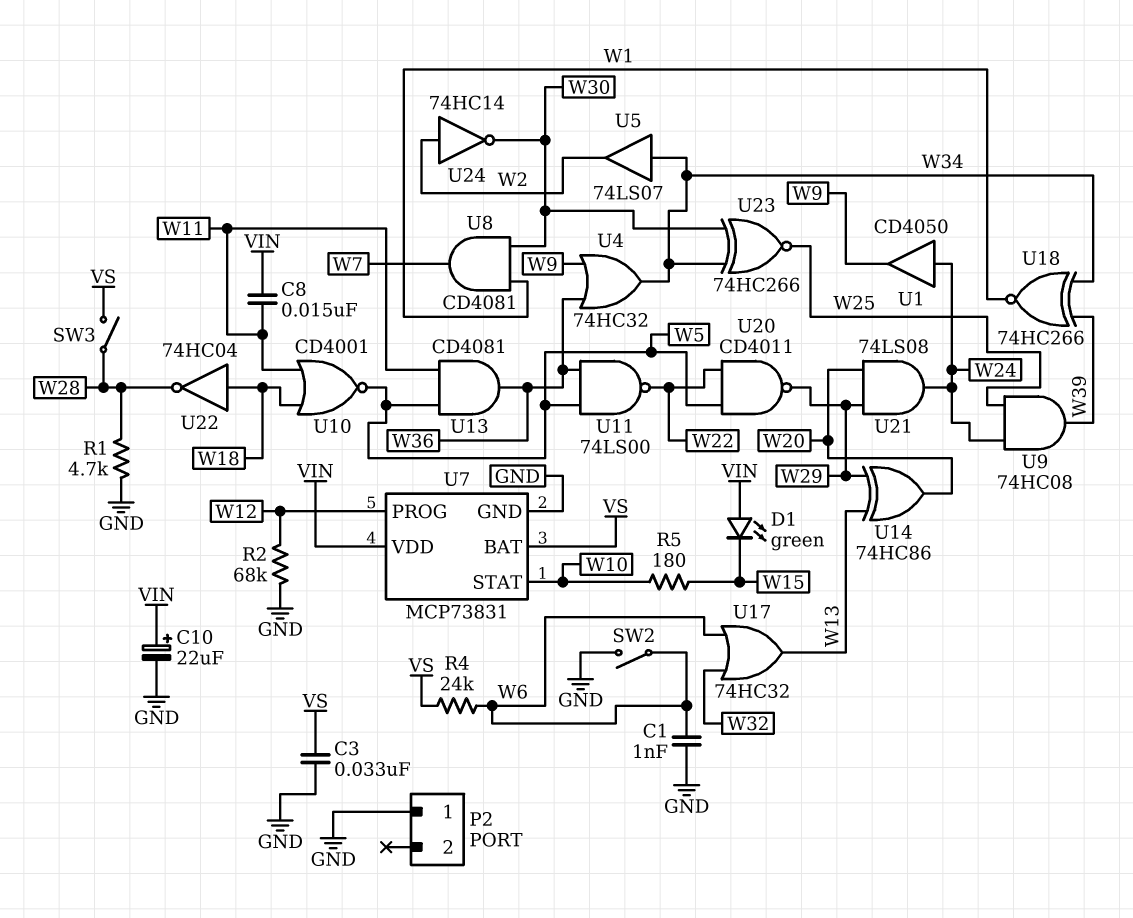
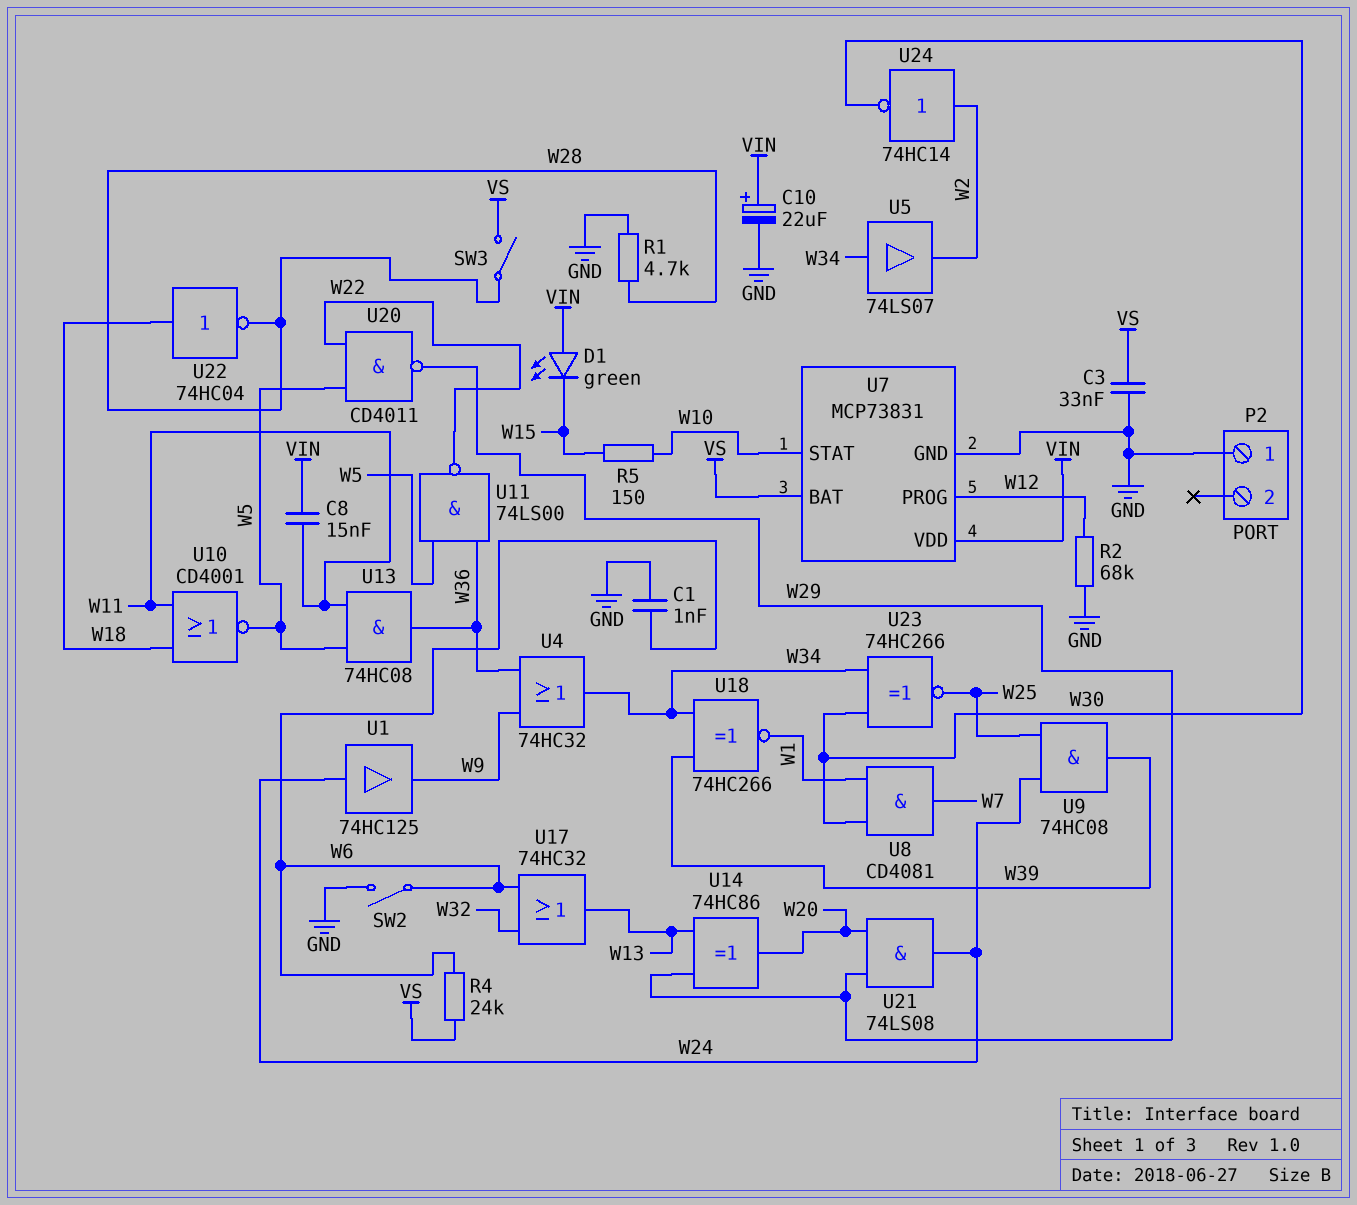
R5: 180 (W10, W15) -> 150 (W10, W15)
U1: buffer CD4050 (in W24, out W9) -> buffer 74HC125 (in W24, out W9)
U13: AND CD4081 (in W5, in W11, out W36) -> AND 74HC08 (in W5, in W11, out W36)

